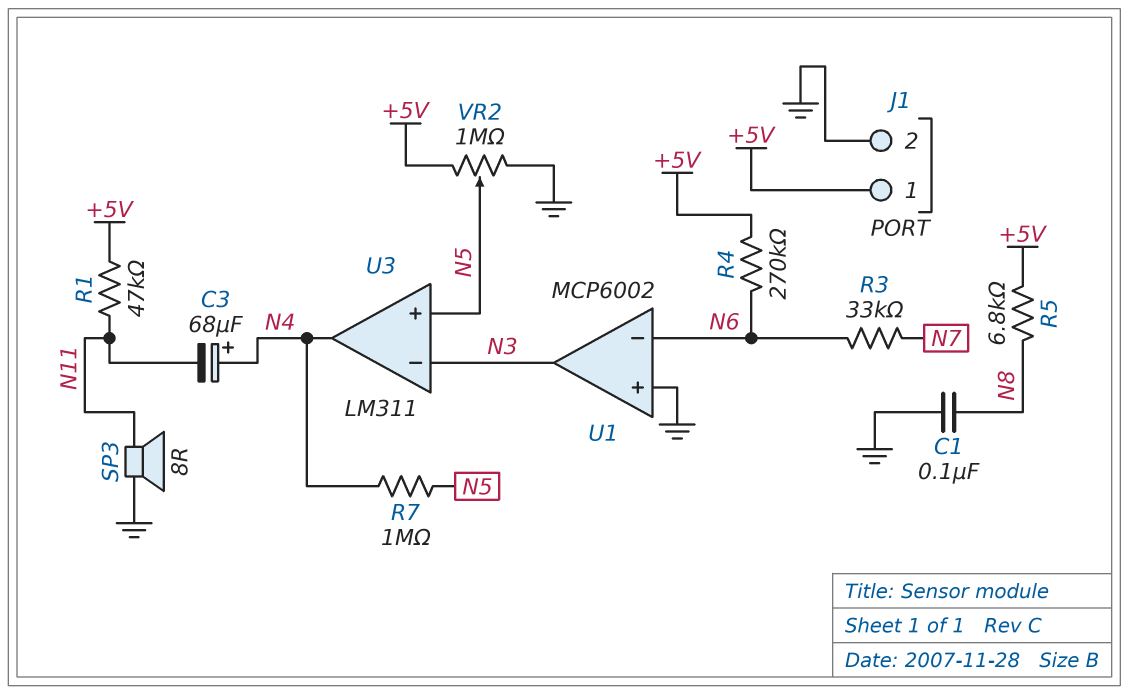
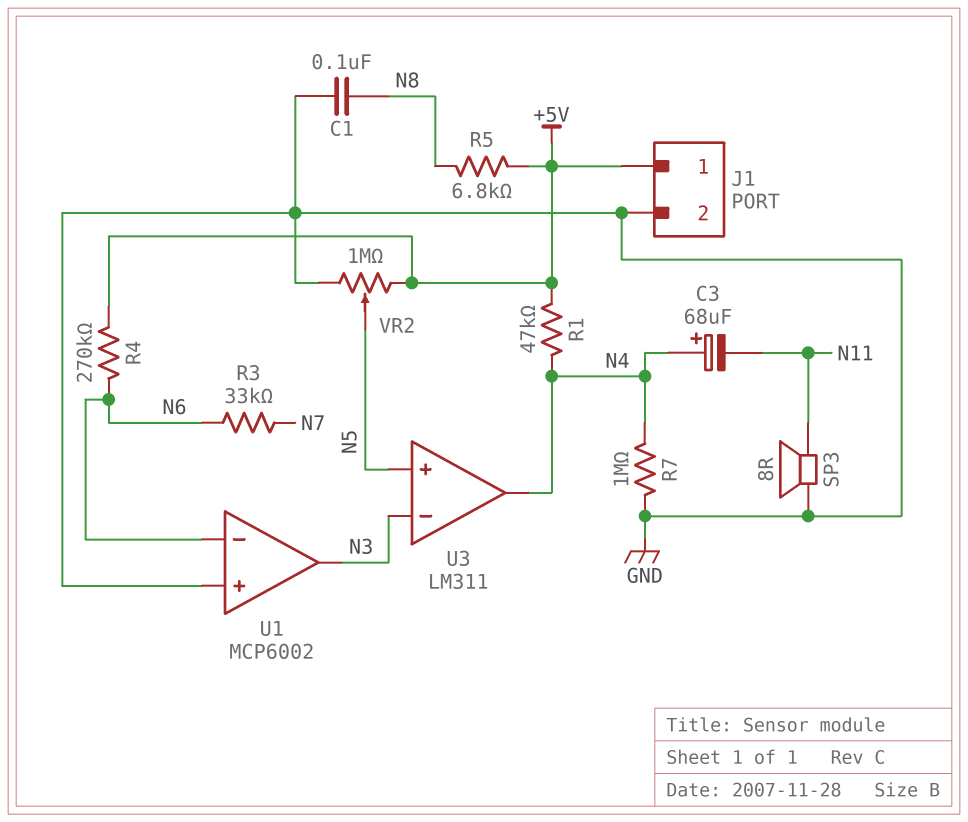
R1: 47k (+5V, N11) -> 47k (+5V, N4)
R7: 1M (N4, N5) -> 1M (GND, N4)

